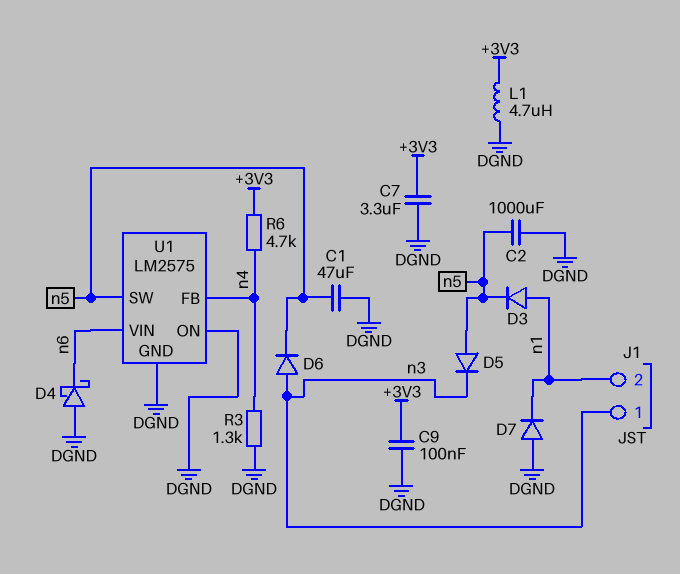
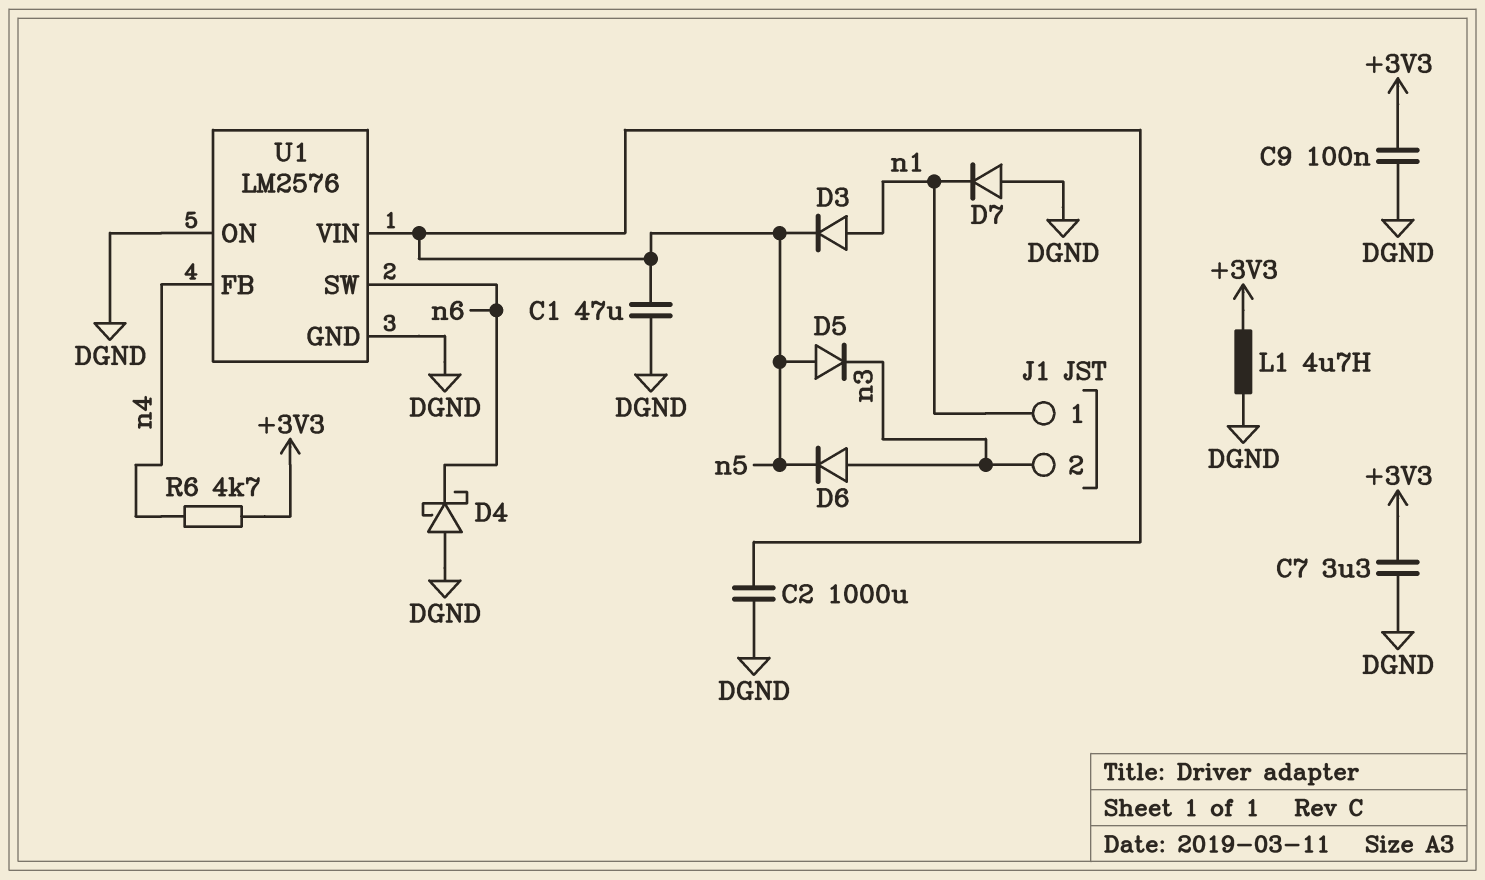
J1 pin 1: n3 -> n1
J1 pin 2: n1 -> n3
R3: 1.3k (DGND, n4) -> none
U1: LM2575 -> LM2576
U1 pin SW: n5 -> n6
U1 pin VIN: n6 -> n5

